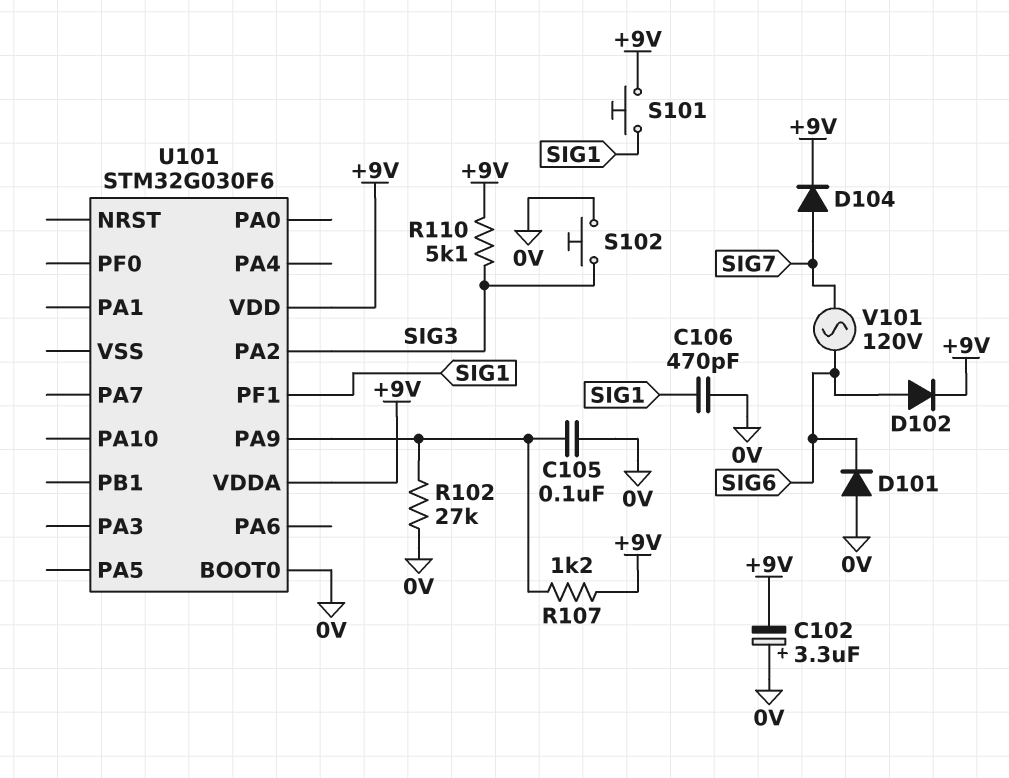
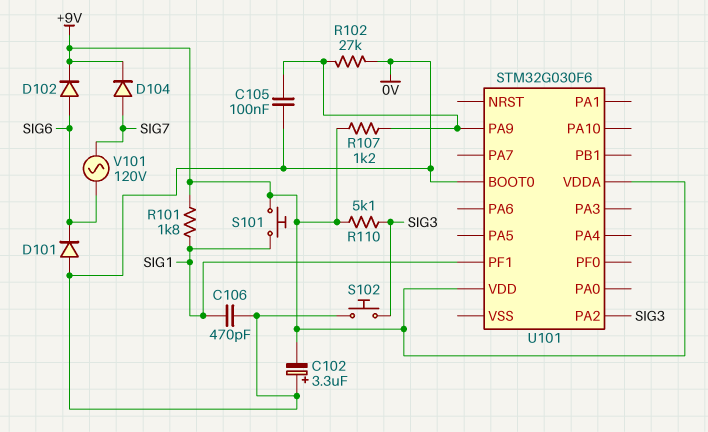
R101: none -> 1.8k (+9V, SIG1)

